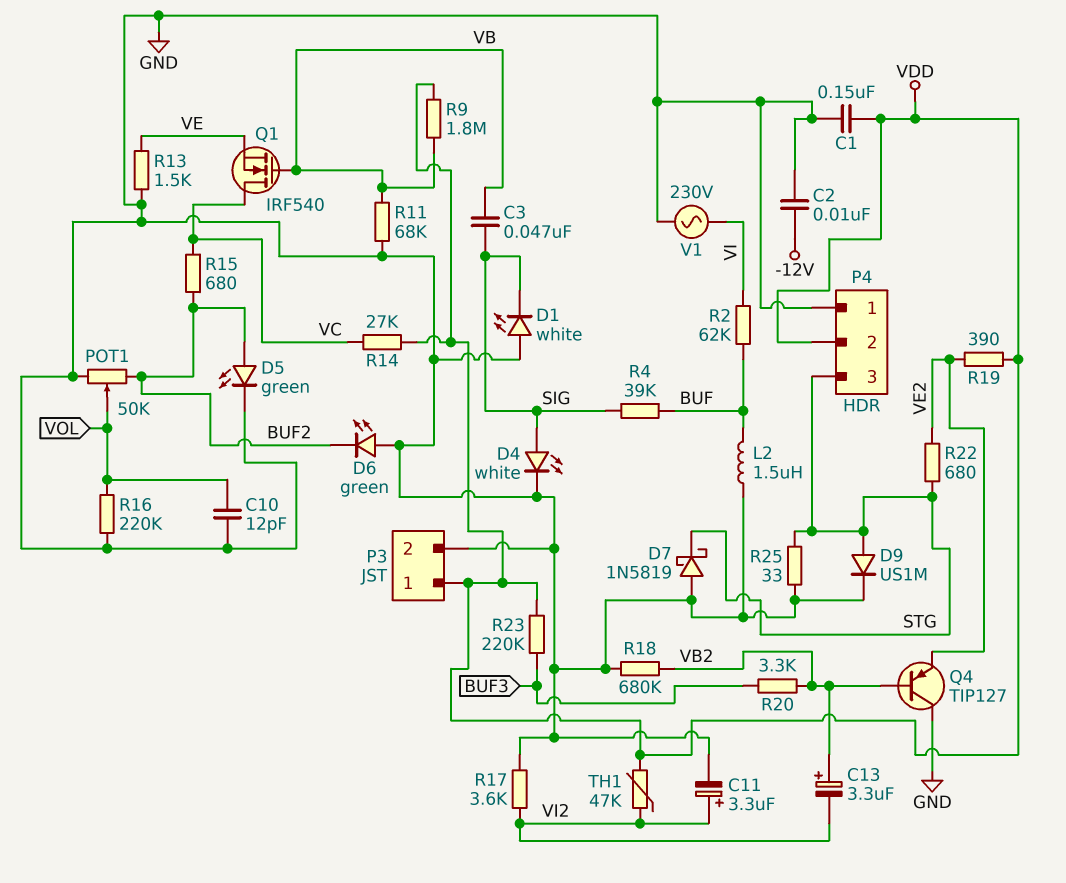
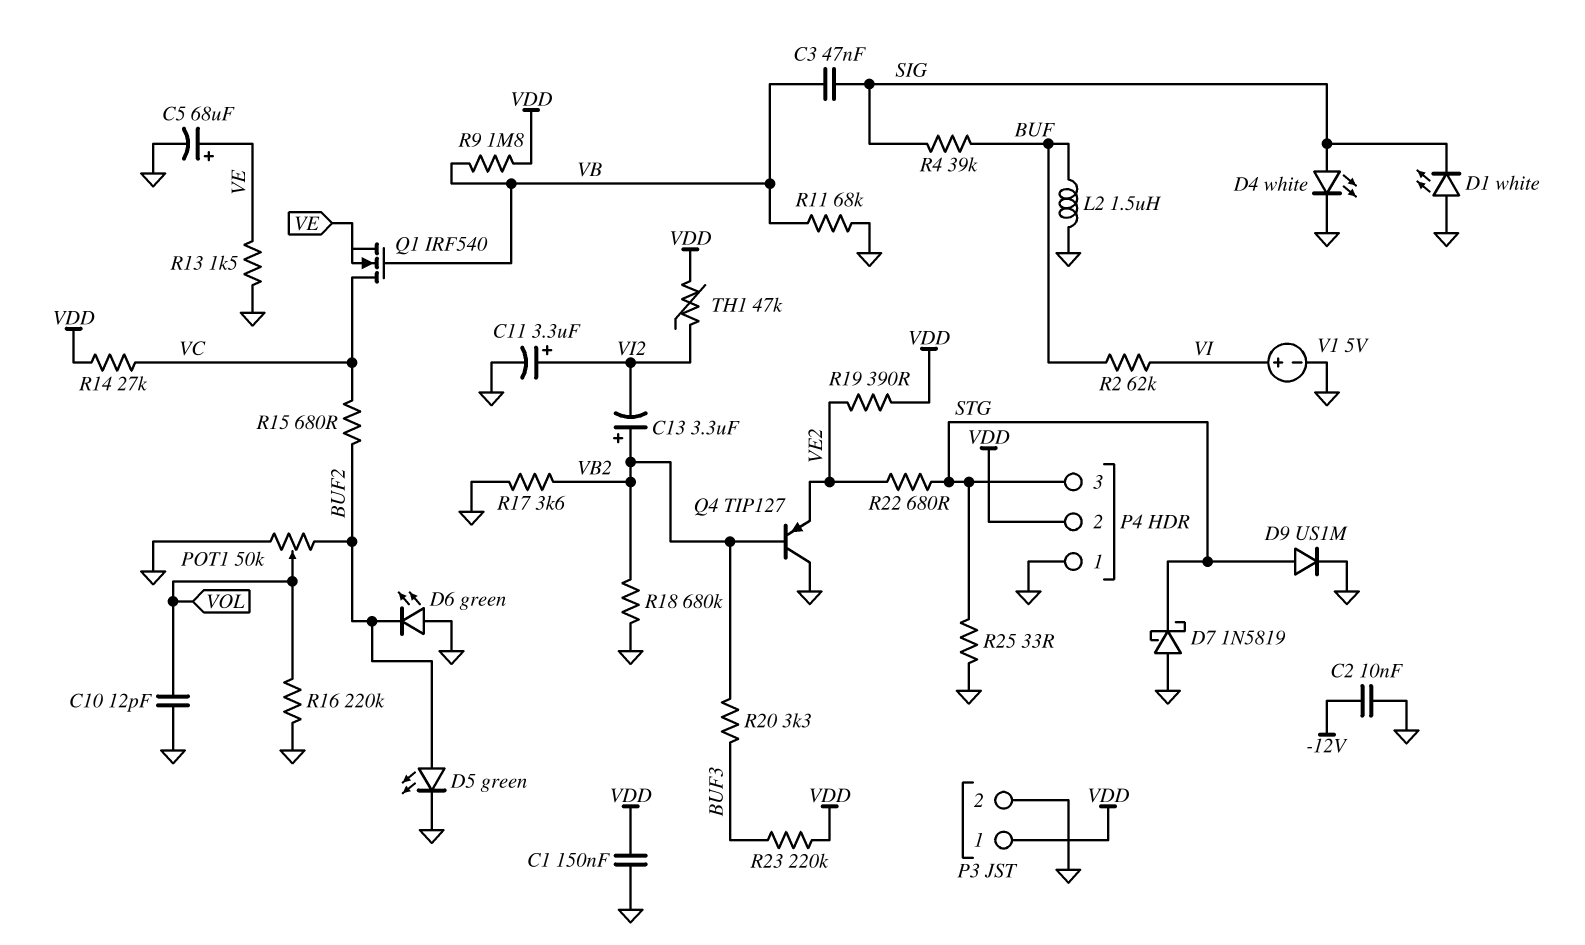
C5: none -> 68uF (plus VE, minus GND)
R17: 3.6k (GND, VI2) -> 3.6k (GND, VB2)
V1: AC 230V (GND, VI) -> 5V (plus VI, minus GND)

